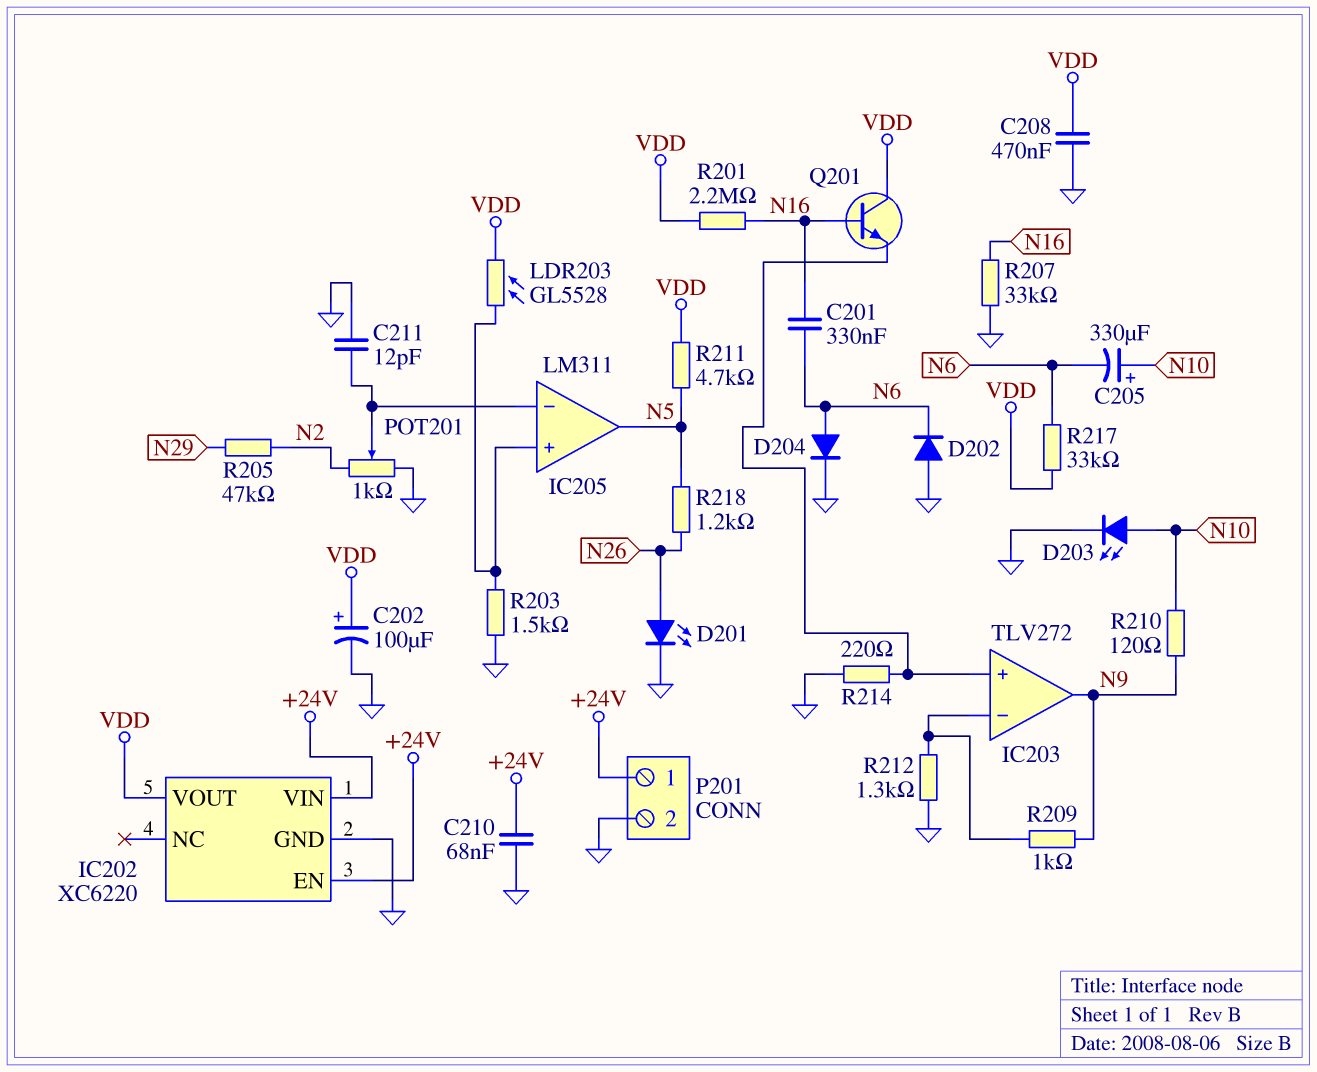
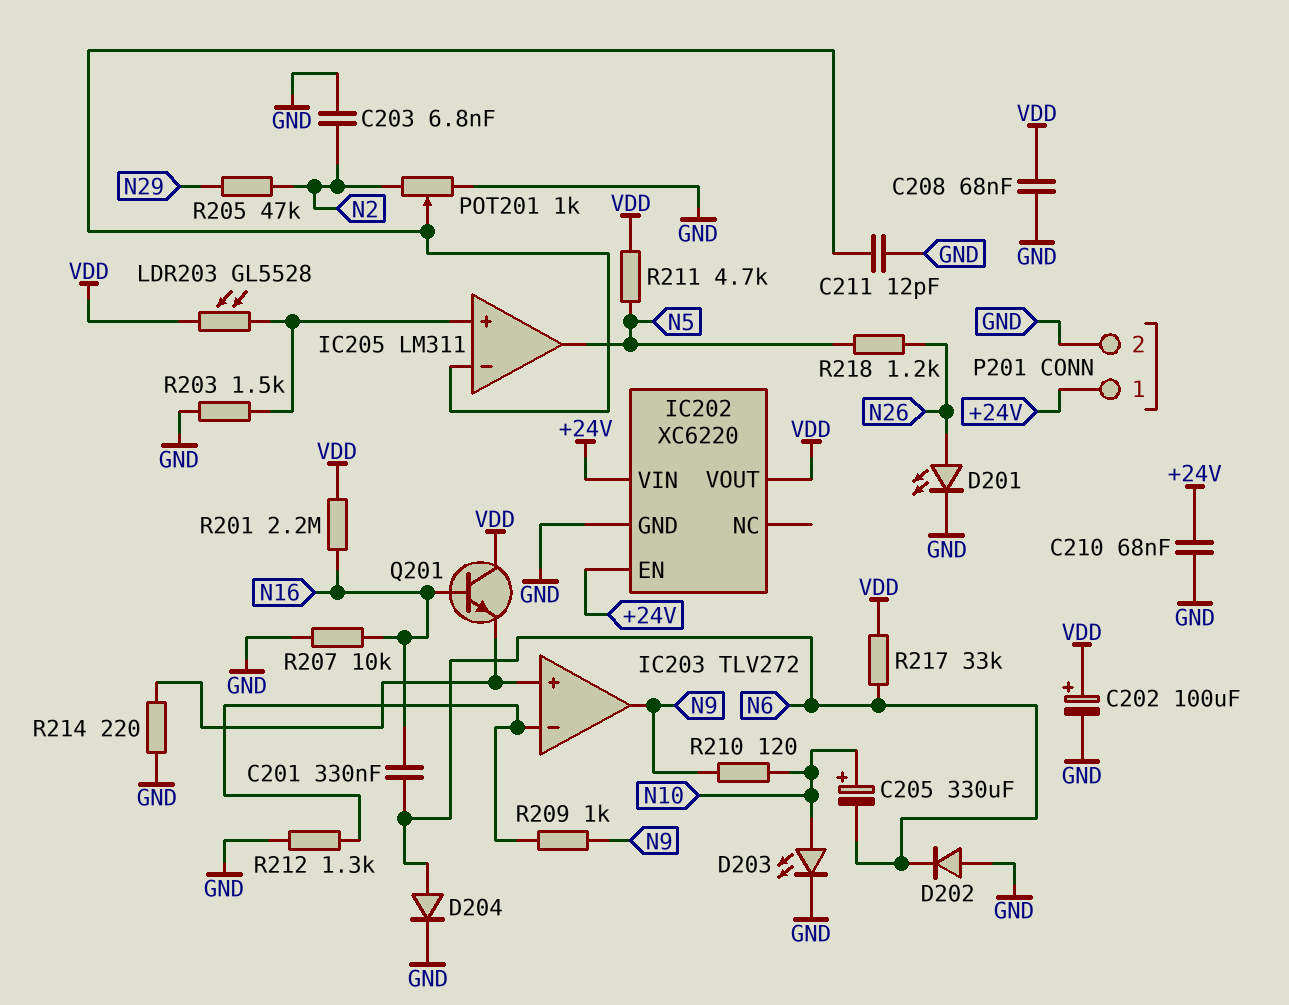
C203: none -> 6.8nF (GND, N2)
C208: 470nF (GND, VDD) -> 68nF (GND, VDD)
R207: 33k (GND, N16) -> 10k (GND, N16)

